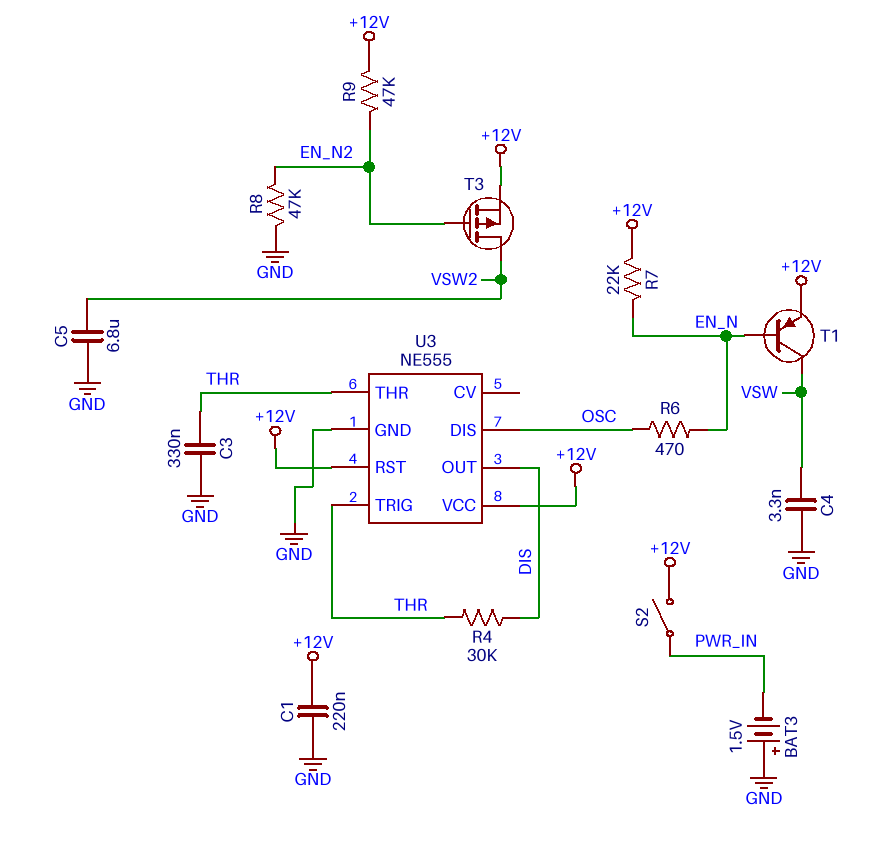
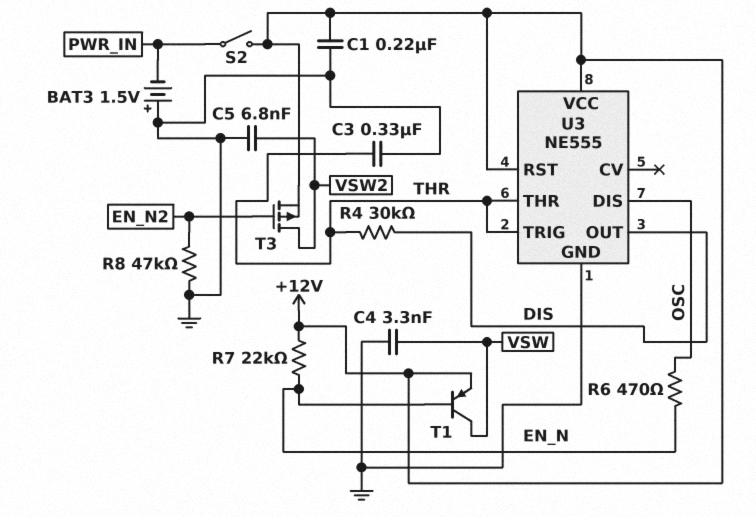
C5: 6.8uF (GND, VSW2) -> 6.8nF (GND, VSW2)
R9: 47k (+12V, EN_N2) -> none

